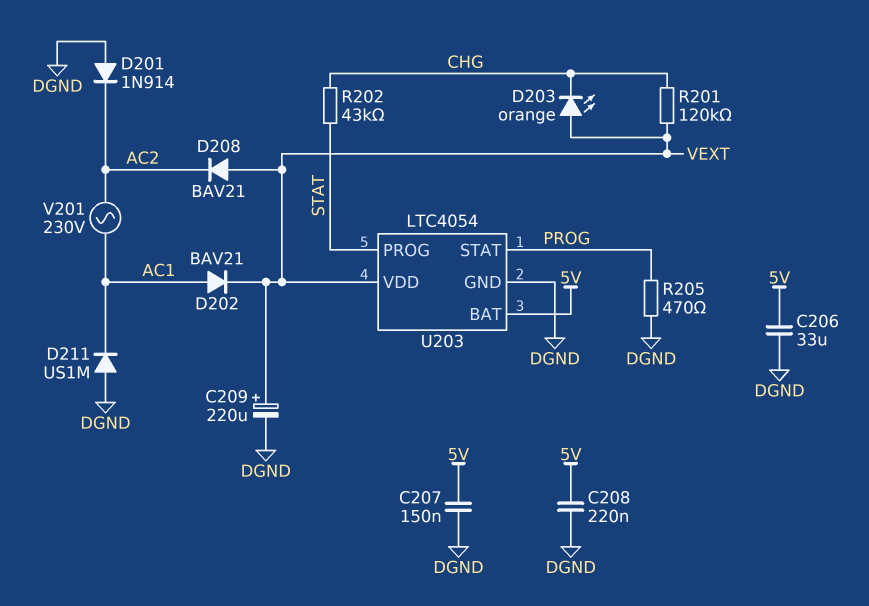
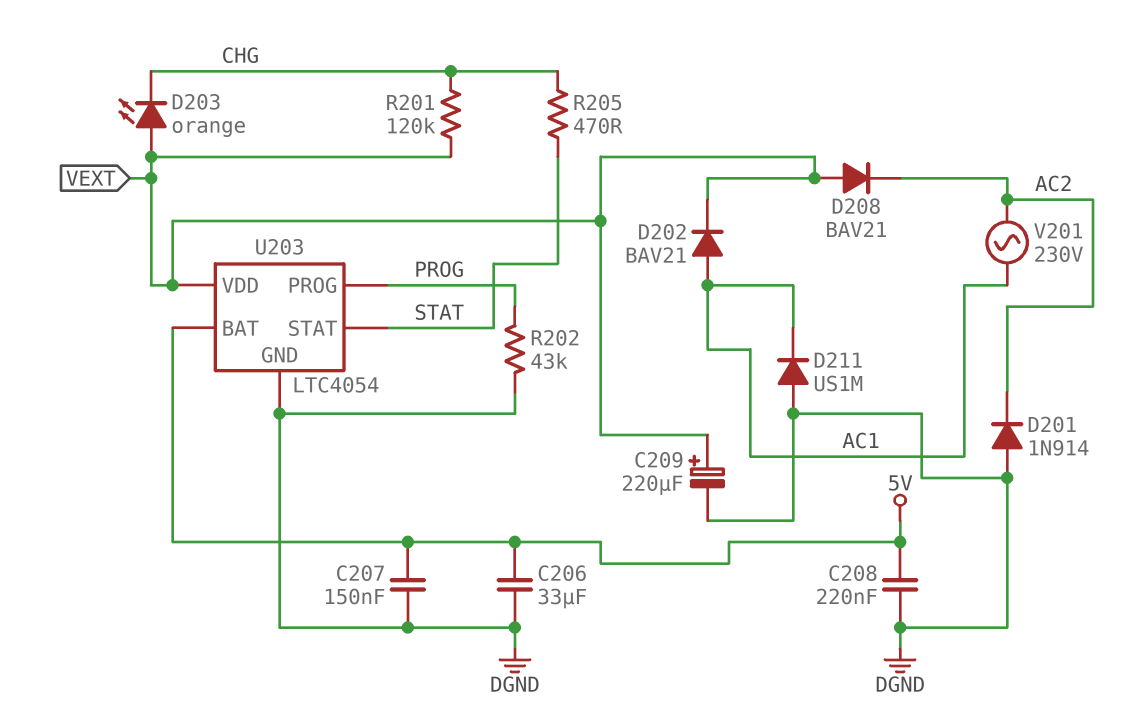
R202: 43k (CHG, STAT) -> 43k (DGND, PROG)
R205: 470 (DGND, PROG) -> 470 (CHG, STAT)
U203 pin PROG: STAT -> PROG
U203 pin STAT: PROG -> STAT

